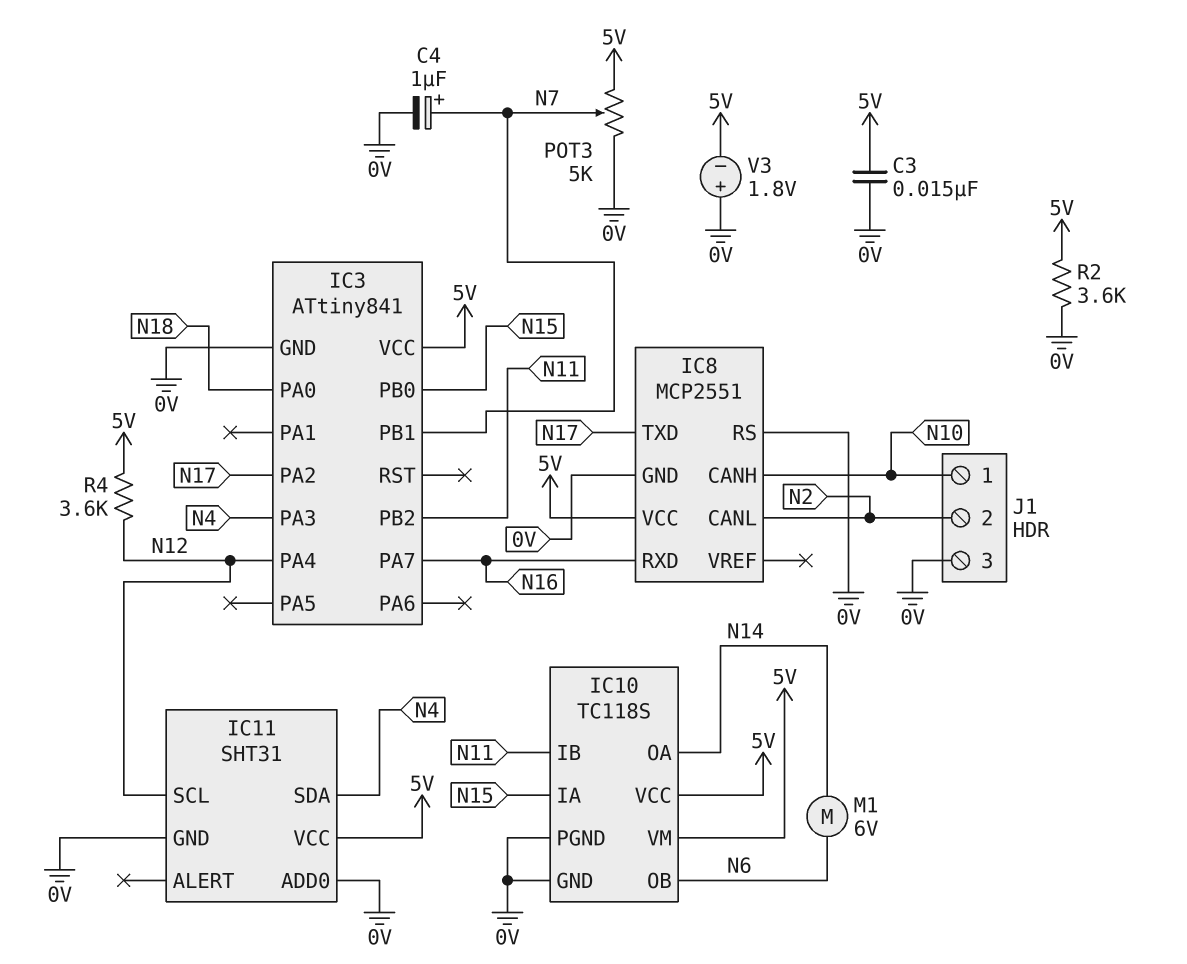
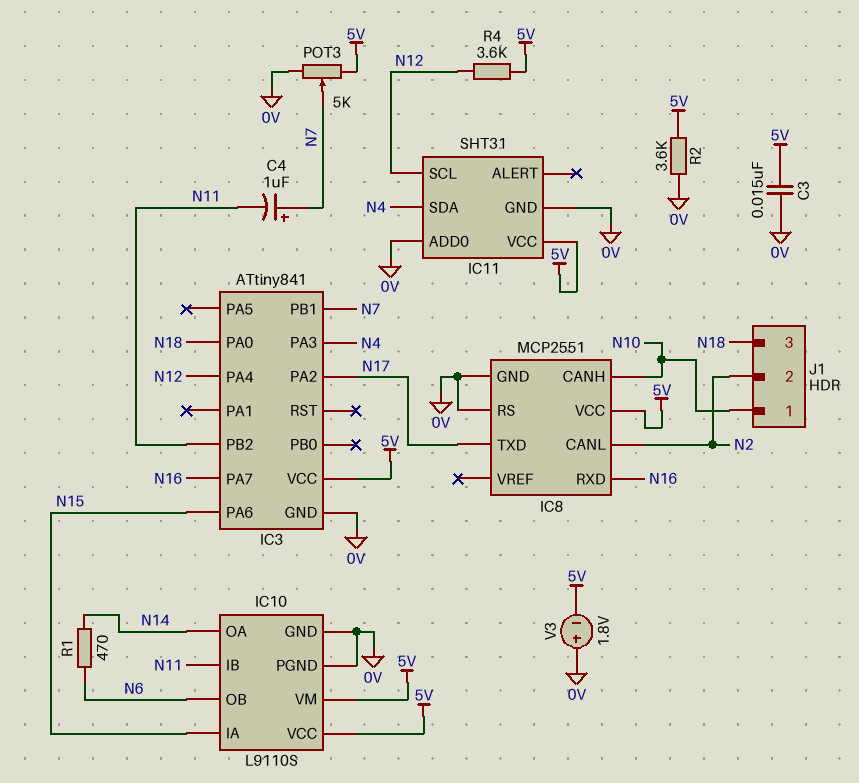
C4: 1uF (plus N7, minus 0V) -> 1uF (plus N7, minus N11)
IC3 pin PA6: none -> N15
IC3 pin PB0: N15 -> none
IC10: TC118S -> L9110S
J1 pin 3: 0V -> N18
M1: motor 6V (N6, N14) -> none
R1: none -> 470 (N6, N14)

